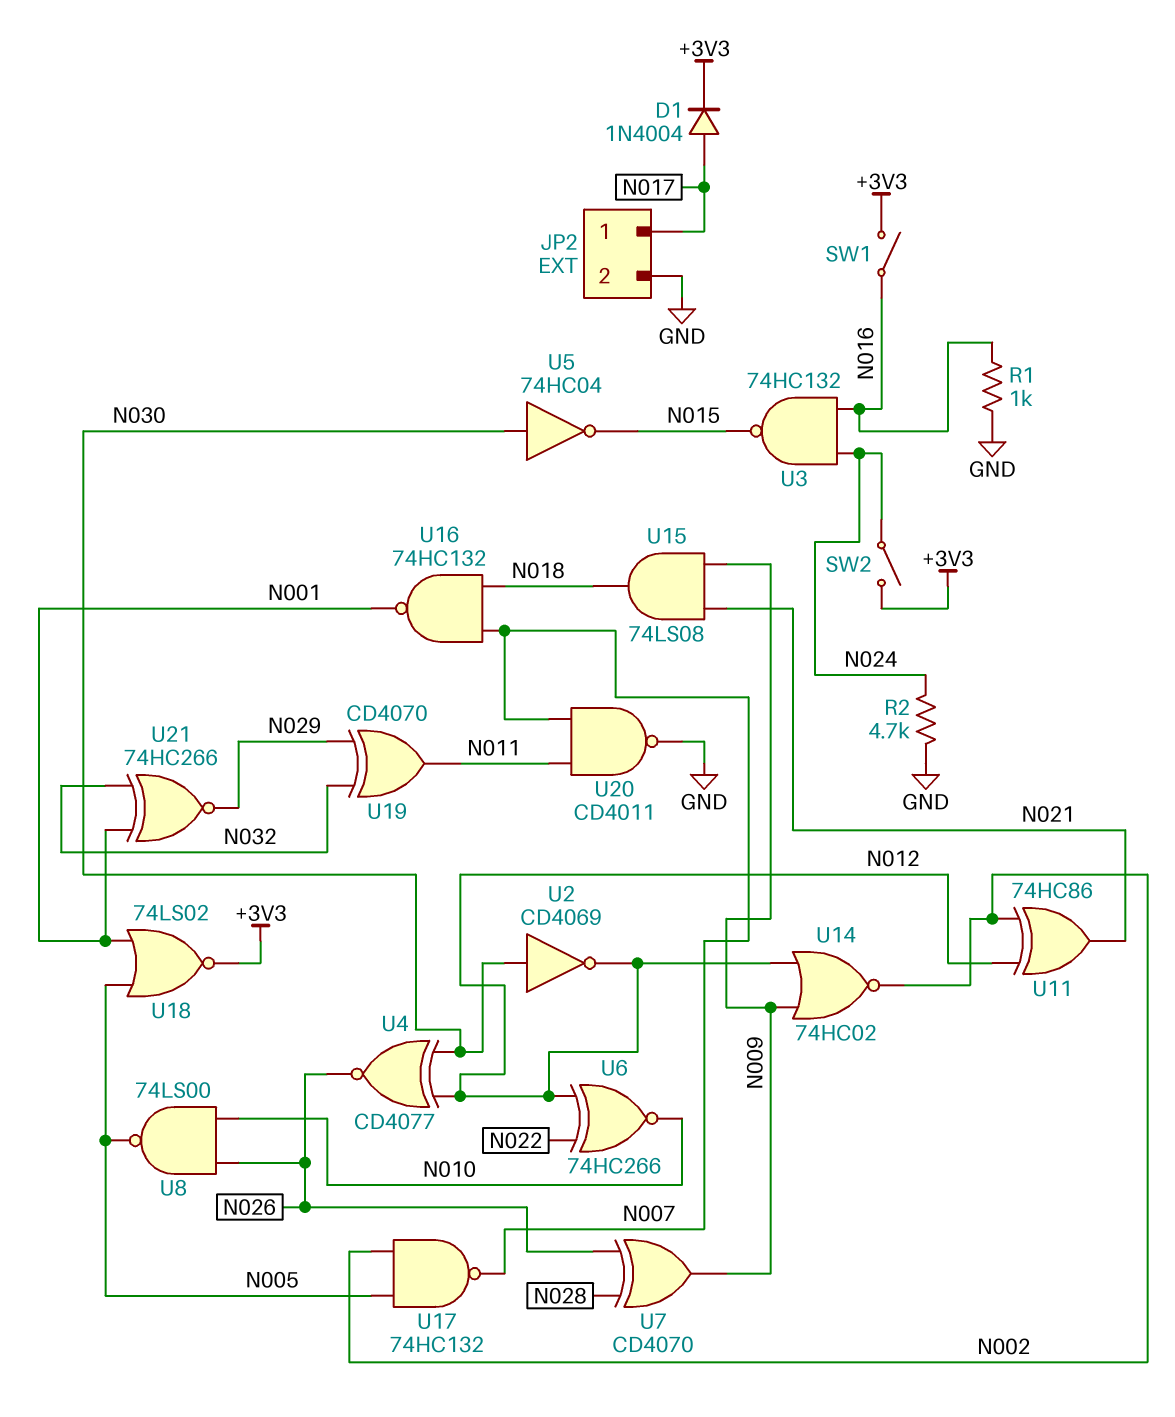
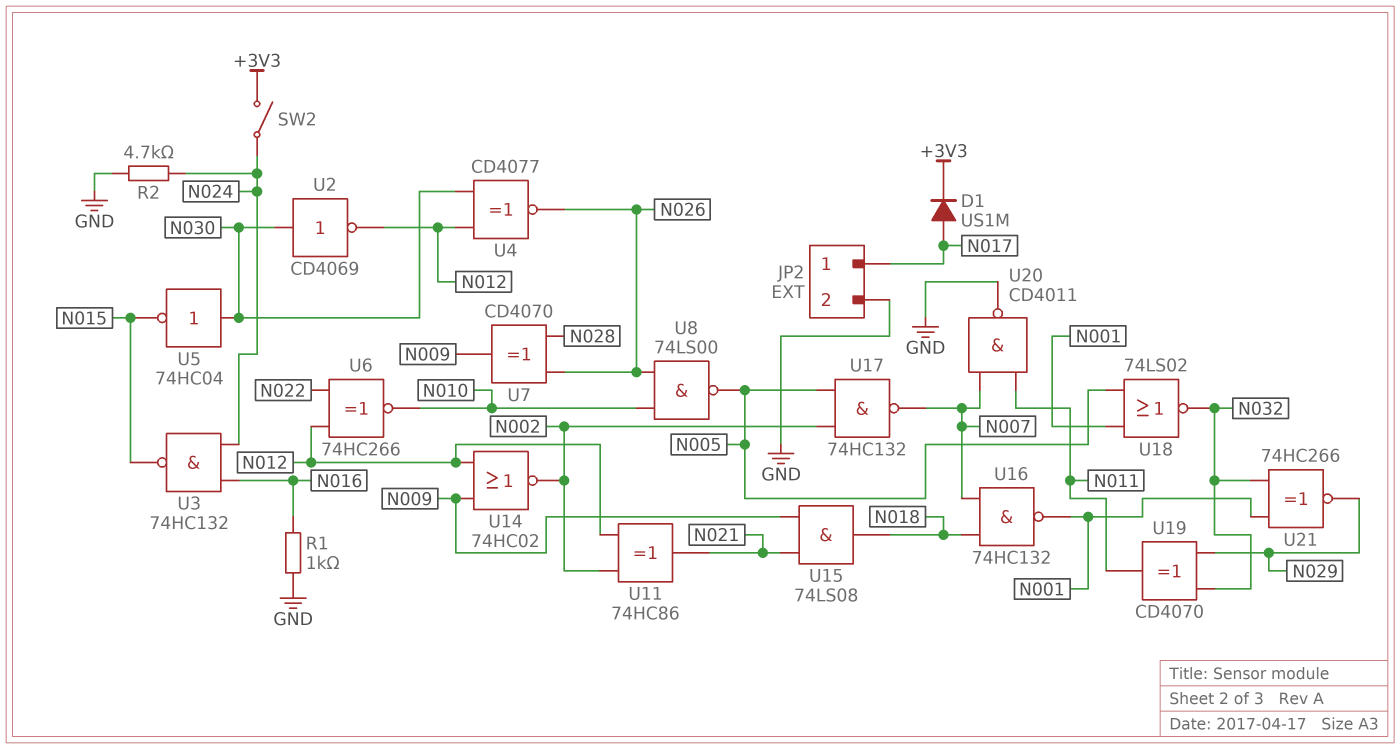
D1: diode 1N4004 (A N017, K +3V3) -> diode US1M (A N017, K +3V3)
SW1: switch (+3V3, N016) -> none
U18: NOR 74LS02 (in N001, in N005, out +3V3) -> NOR 74LS02 (in N001, in N005, out N032)

